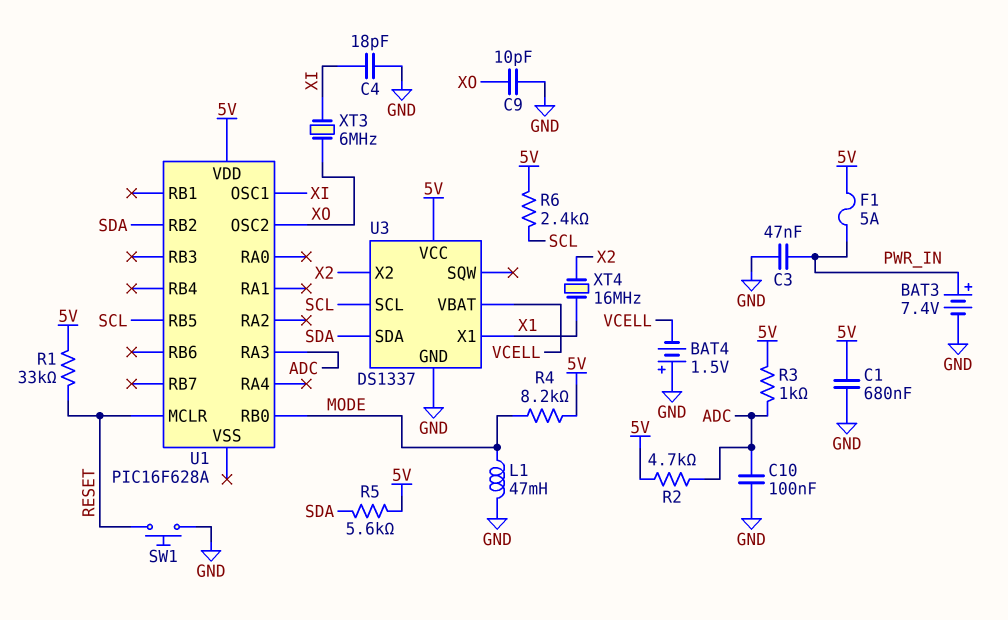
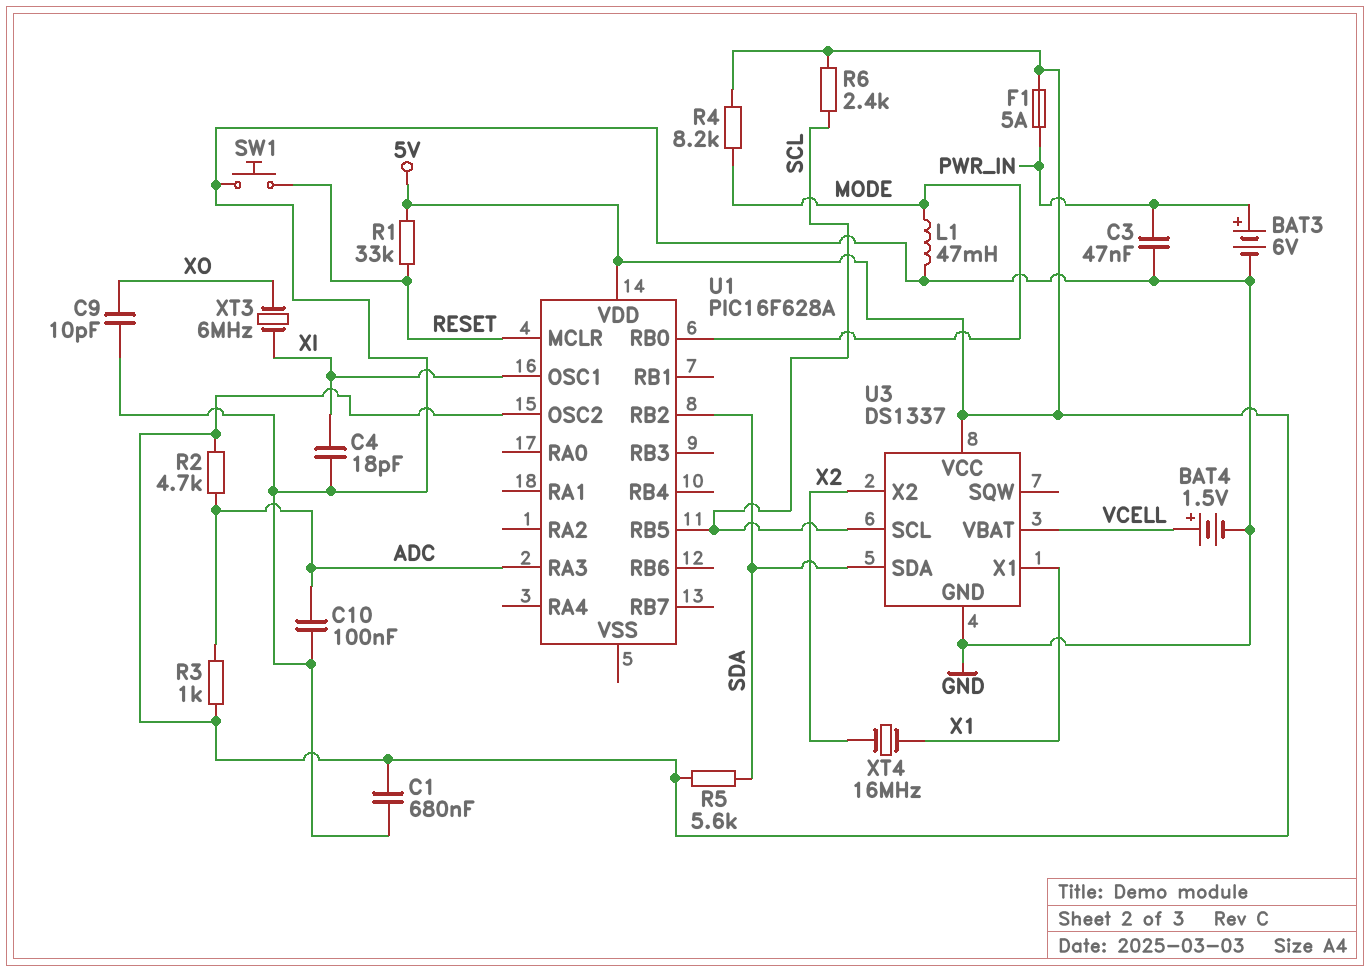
BAT3: 7.4V (plus PWR_IN, minus GND) -> 6V (plus PWR_IN, minus GND)
BAT4: 1.5V (plus GND, minus VCELL) -> 1.5V (plus VCELL, minus GND)
U1 pin OSC2: XO -> 5V

